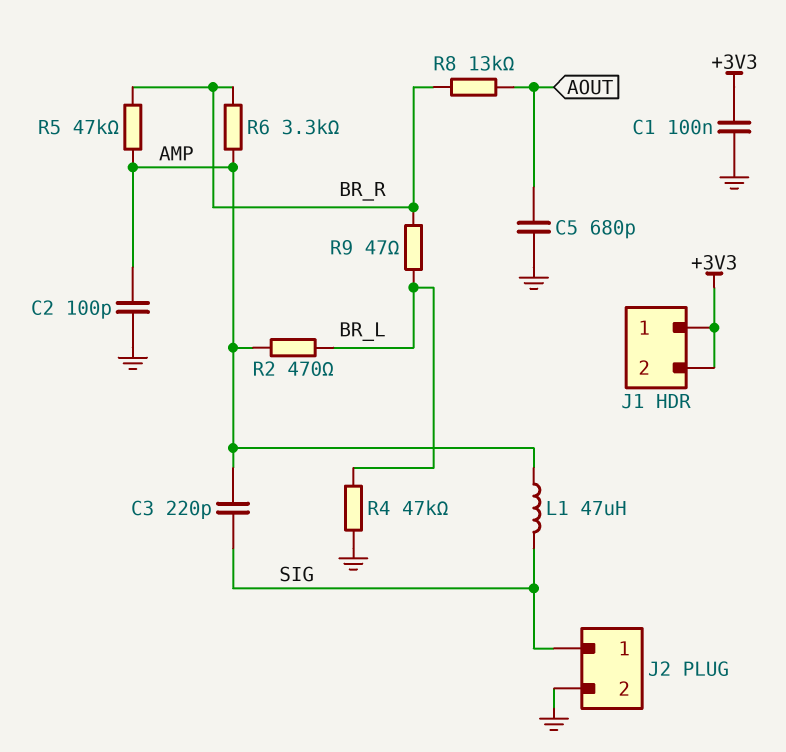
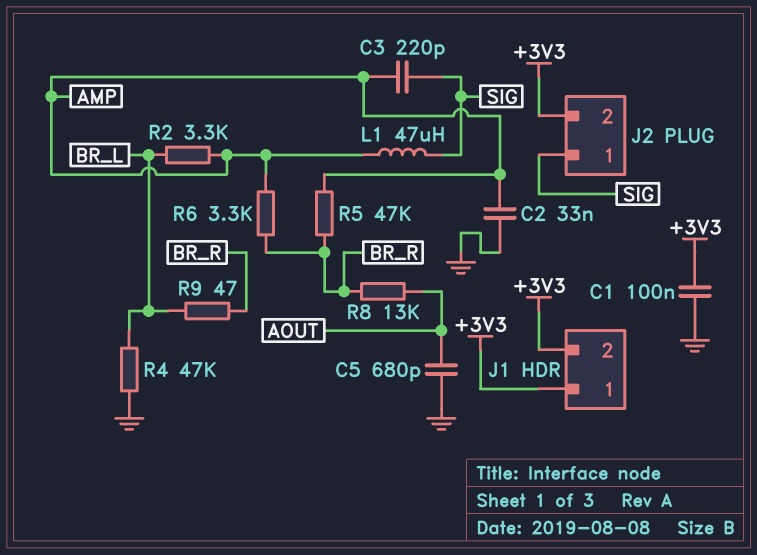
C2: 100pF (AMP, GND) -> 33nF (AMP, GND)
J2 pin 2: GND -> +3V3
R2: 470 (AMP, BR_L) -> 3.3k (AMP, BR_L)

